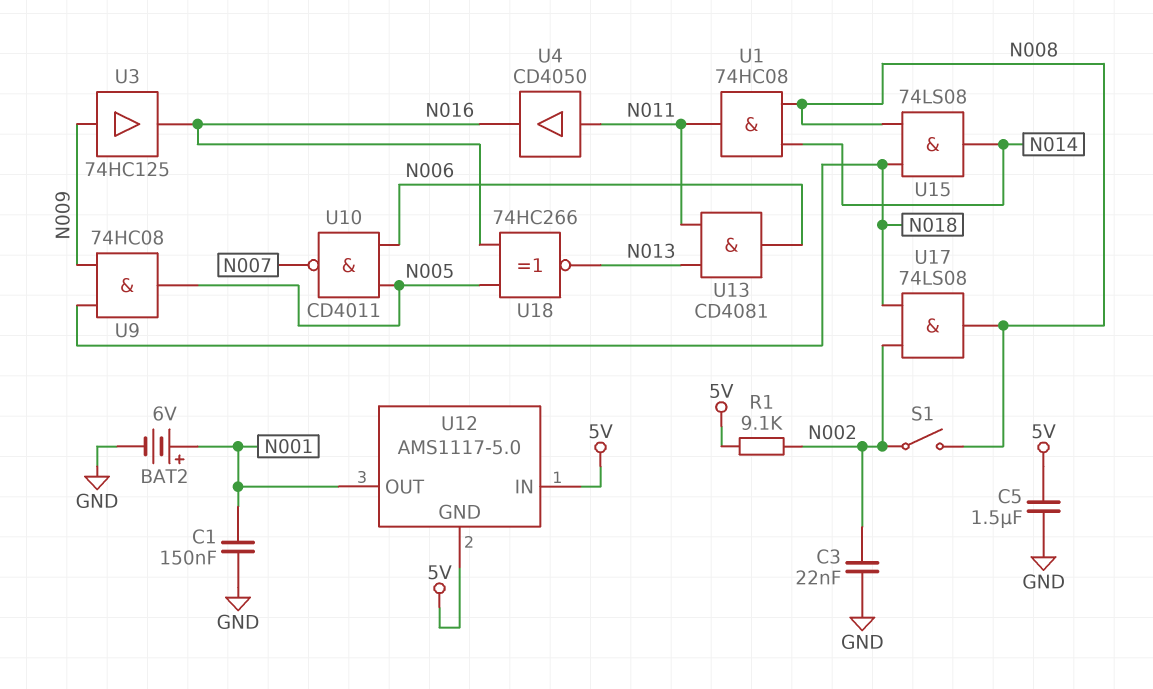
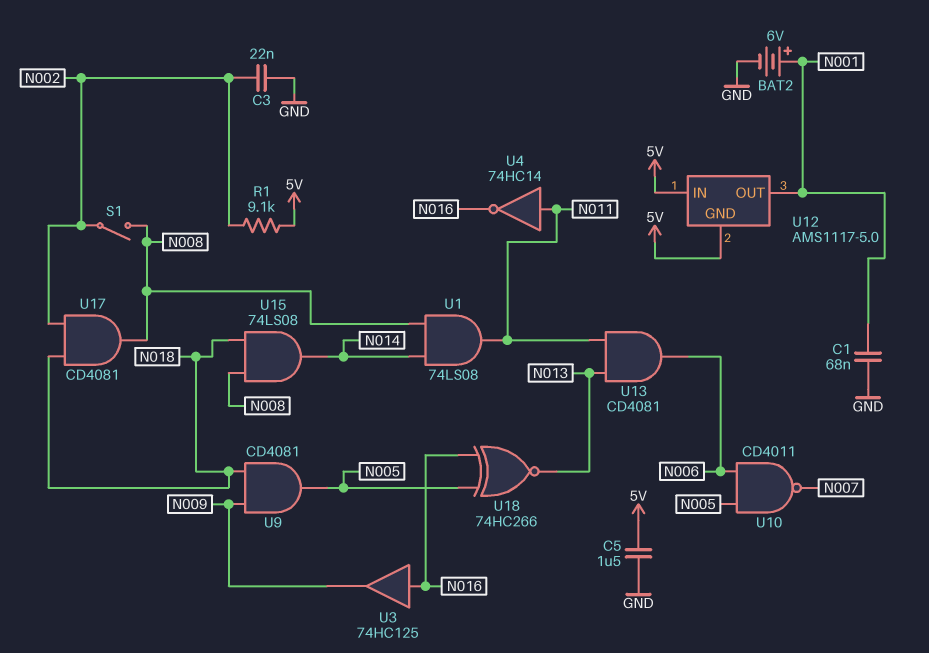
C1: 150nF (GND, N001) -> 68nF (GND, N001)
U1: AND 74HC08 (in N008, in N014, out N011) -> AND 74LS08 (in N008, in N014, out N011)
U3: buffer 74HC125 (in N009, out N016) -> buffer 74HC125 (in N016, out N009)
U4: buffer CD4050 (in N011, out N016) -> NOT 74HC14 (in N011, out N016)
U9: AND 74HC08 (in N009, in N018, out N005) -> AND CD4081 (in N009, in N018, out N005)
U17: AND 74LS08 (in N002, in N018, out N008) -> AND CD4081 (in N002, in N018, out N008)

